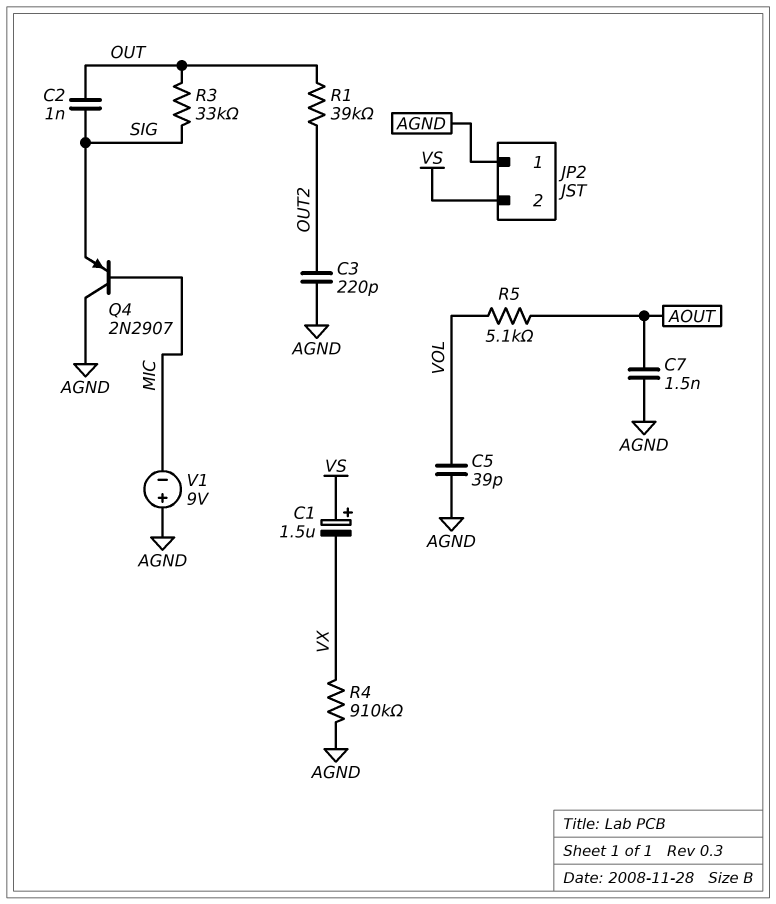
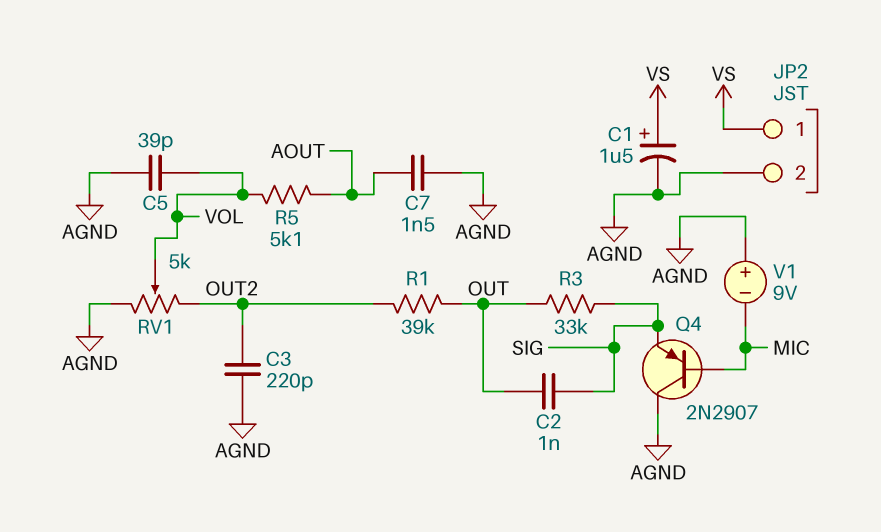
C1: 1.5uF (plus VS, minus VX) -> 1.5uF (plus VS, minus AGND)
JP2 pin 1: AGND -> VS
JP2 pin 2: VS -> AGND
R4: 910k (AGND, VX) -> none
RV1: none -> 5k (AGND, OUT2, wiper VOL)

